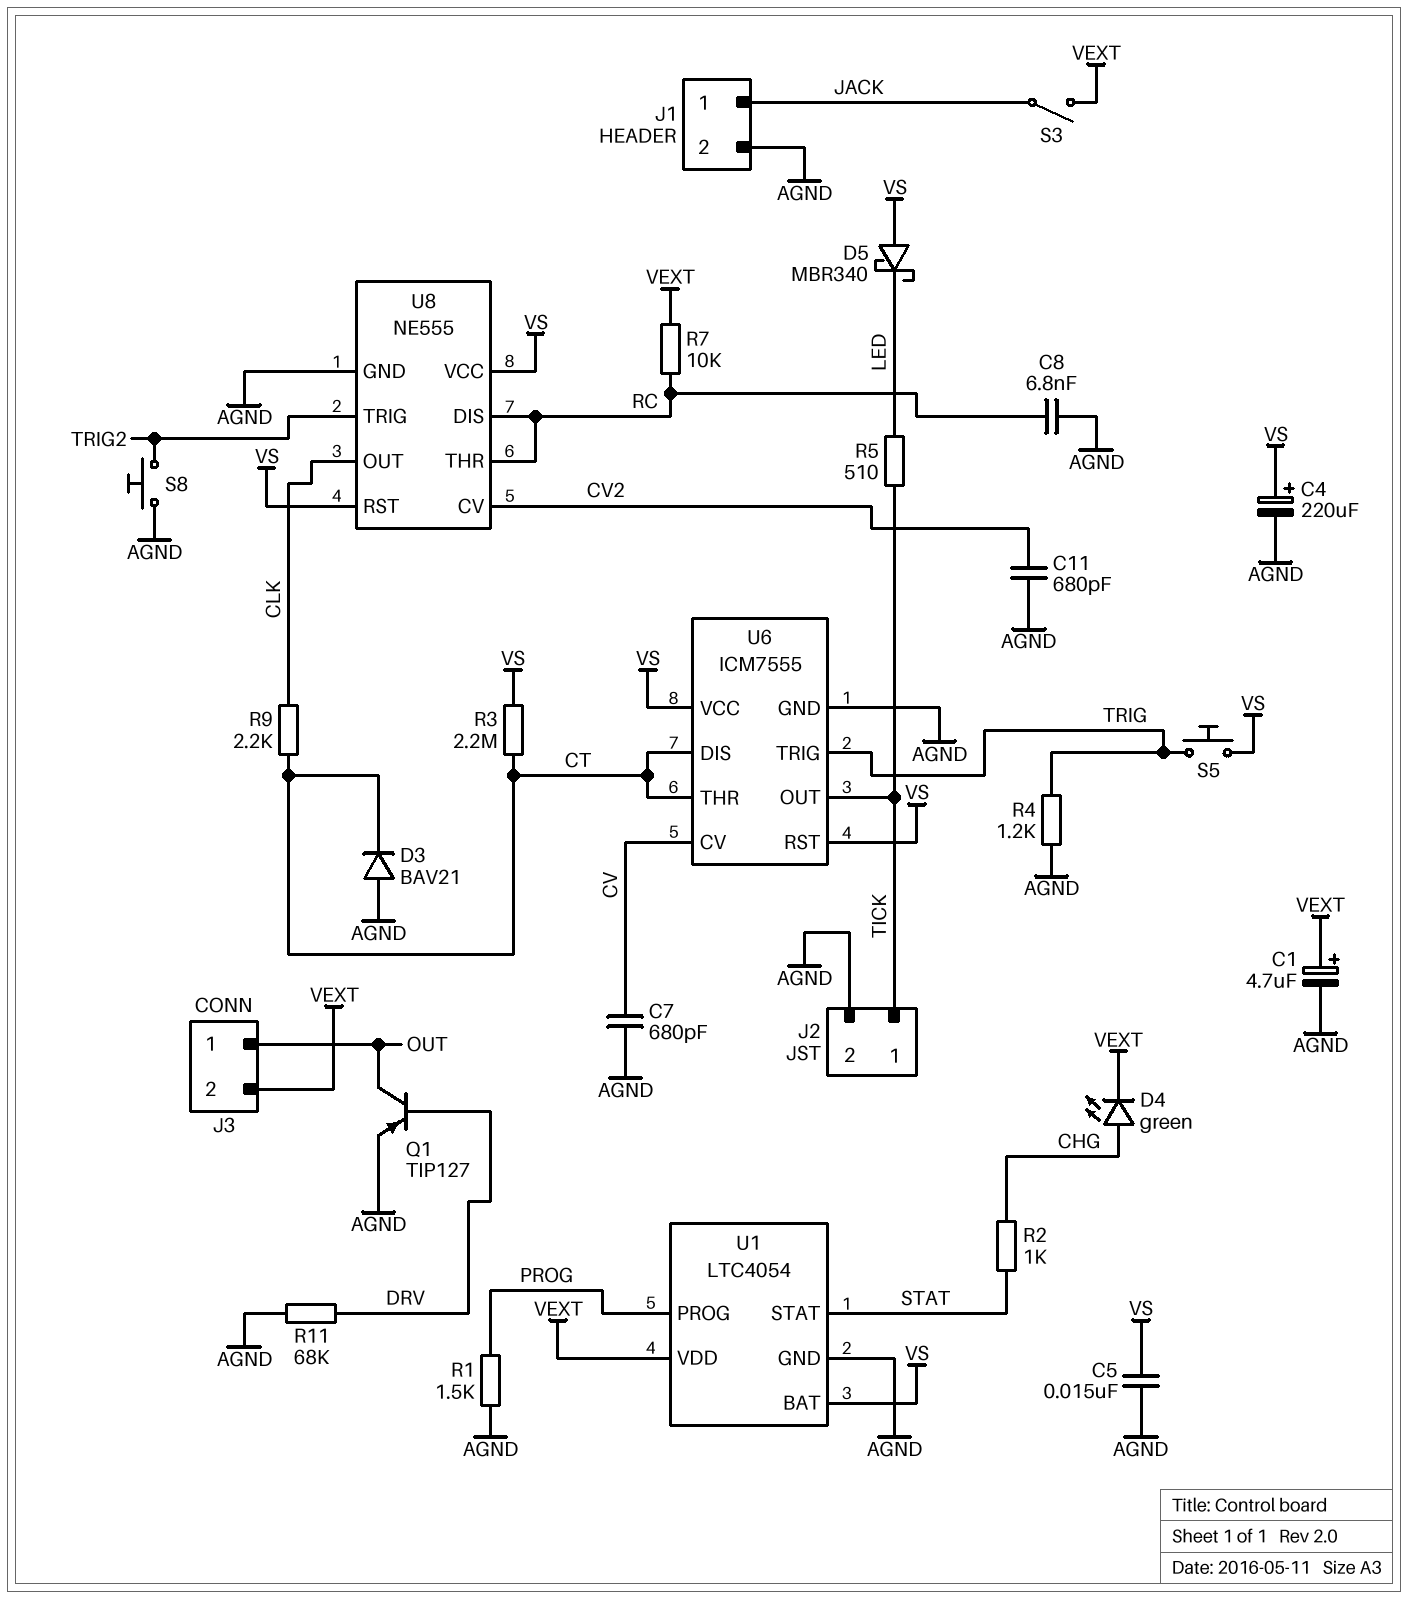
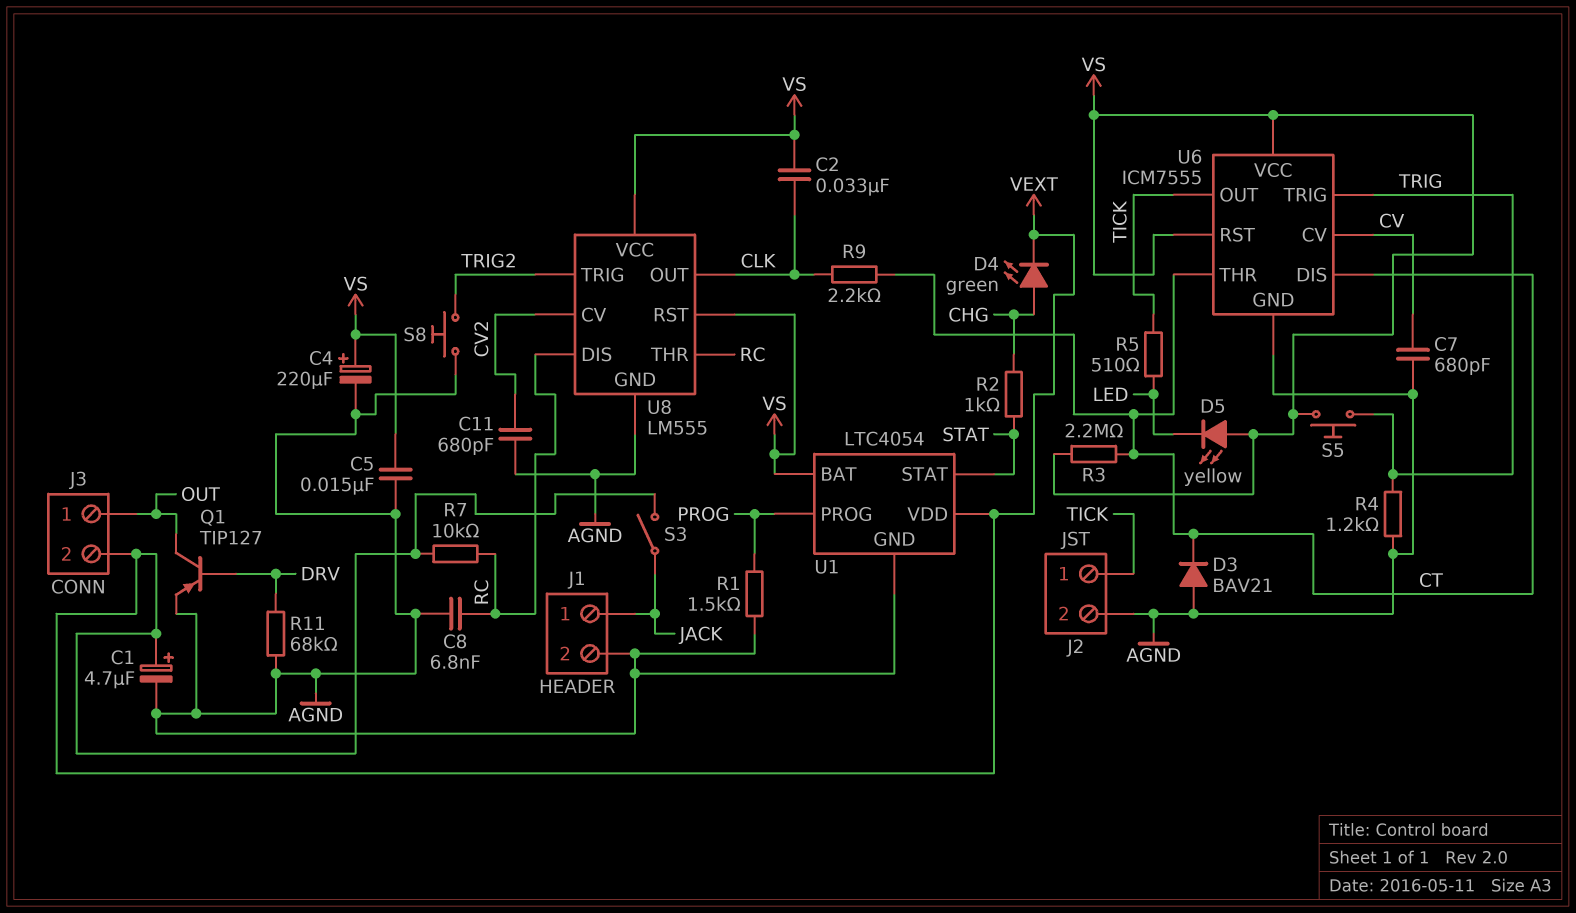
C2: none -> 33nF (CLK, VS)
D5: schottky MBR340 (A VS, K LED) -> LED yellow (A VS, K LED)
U8: NE555 -> LM555

